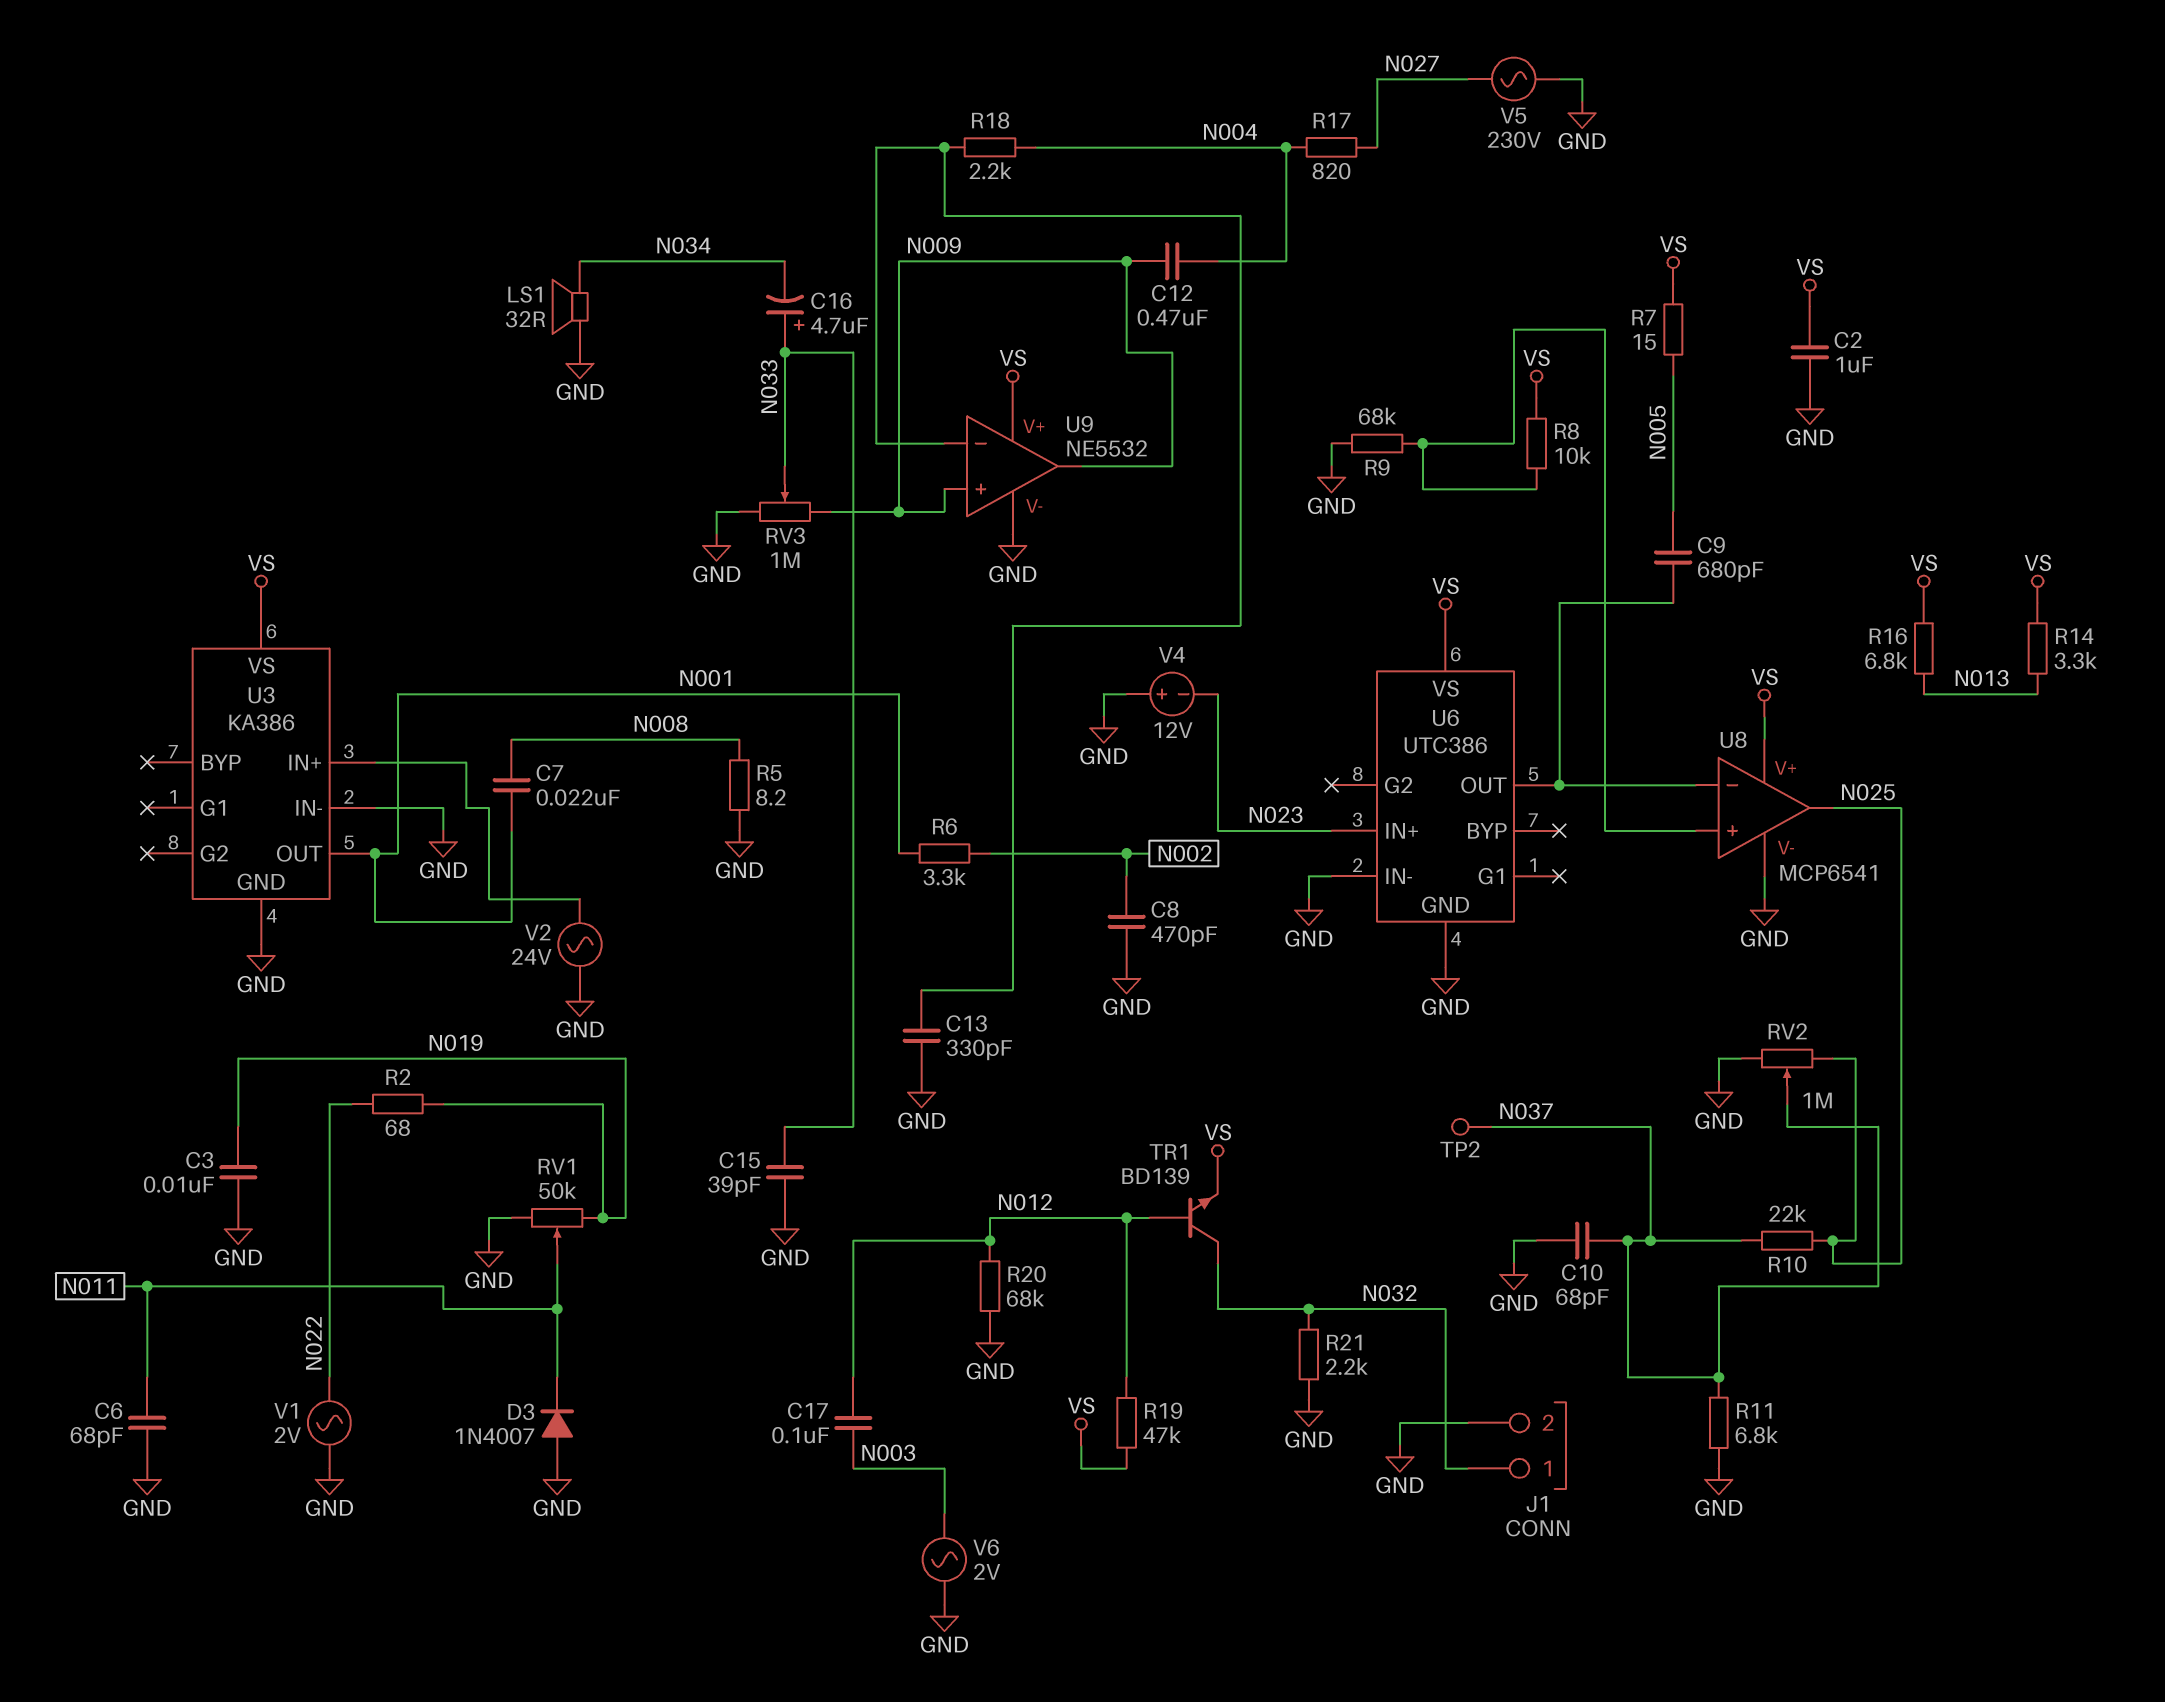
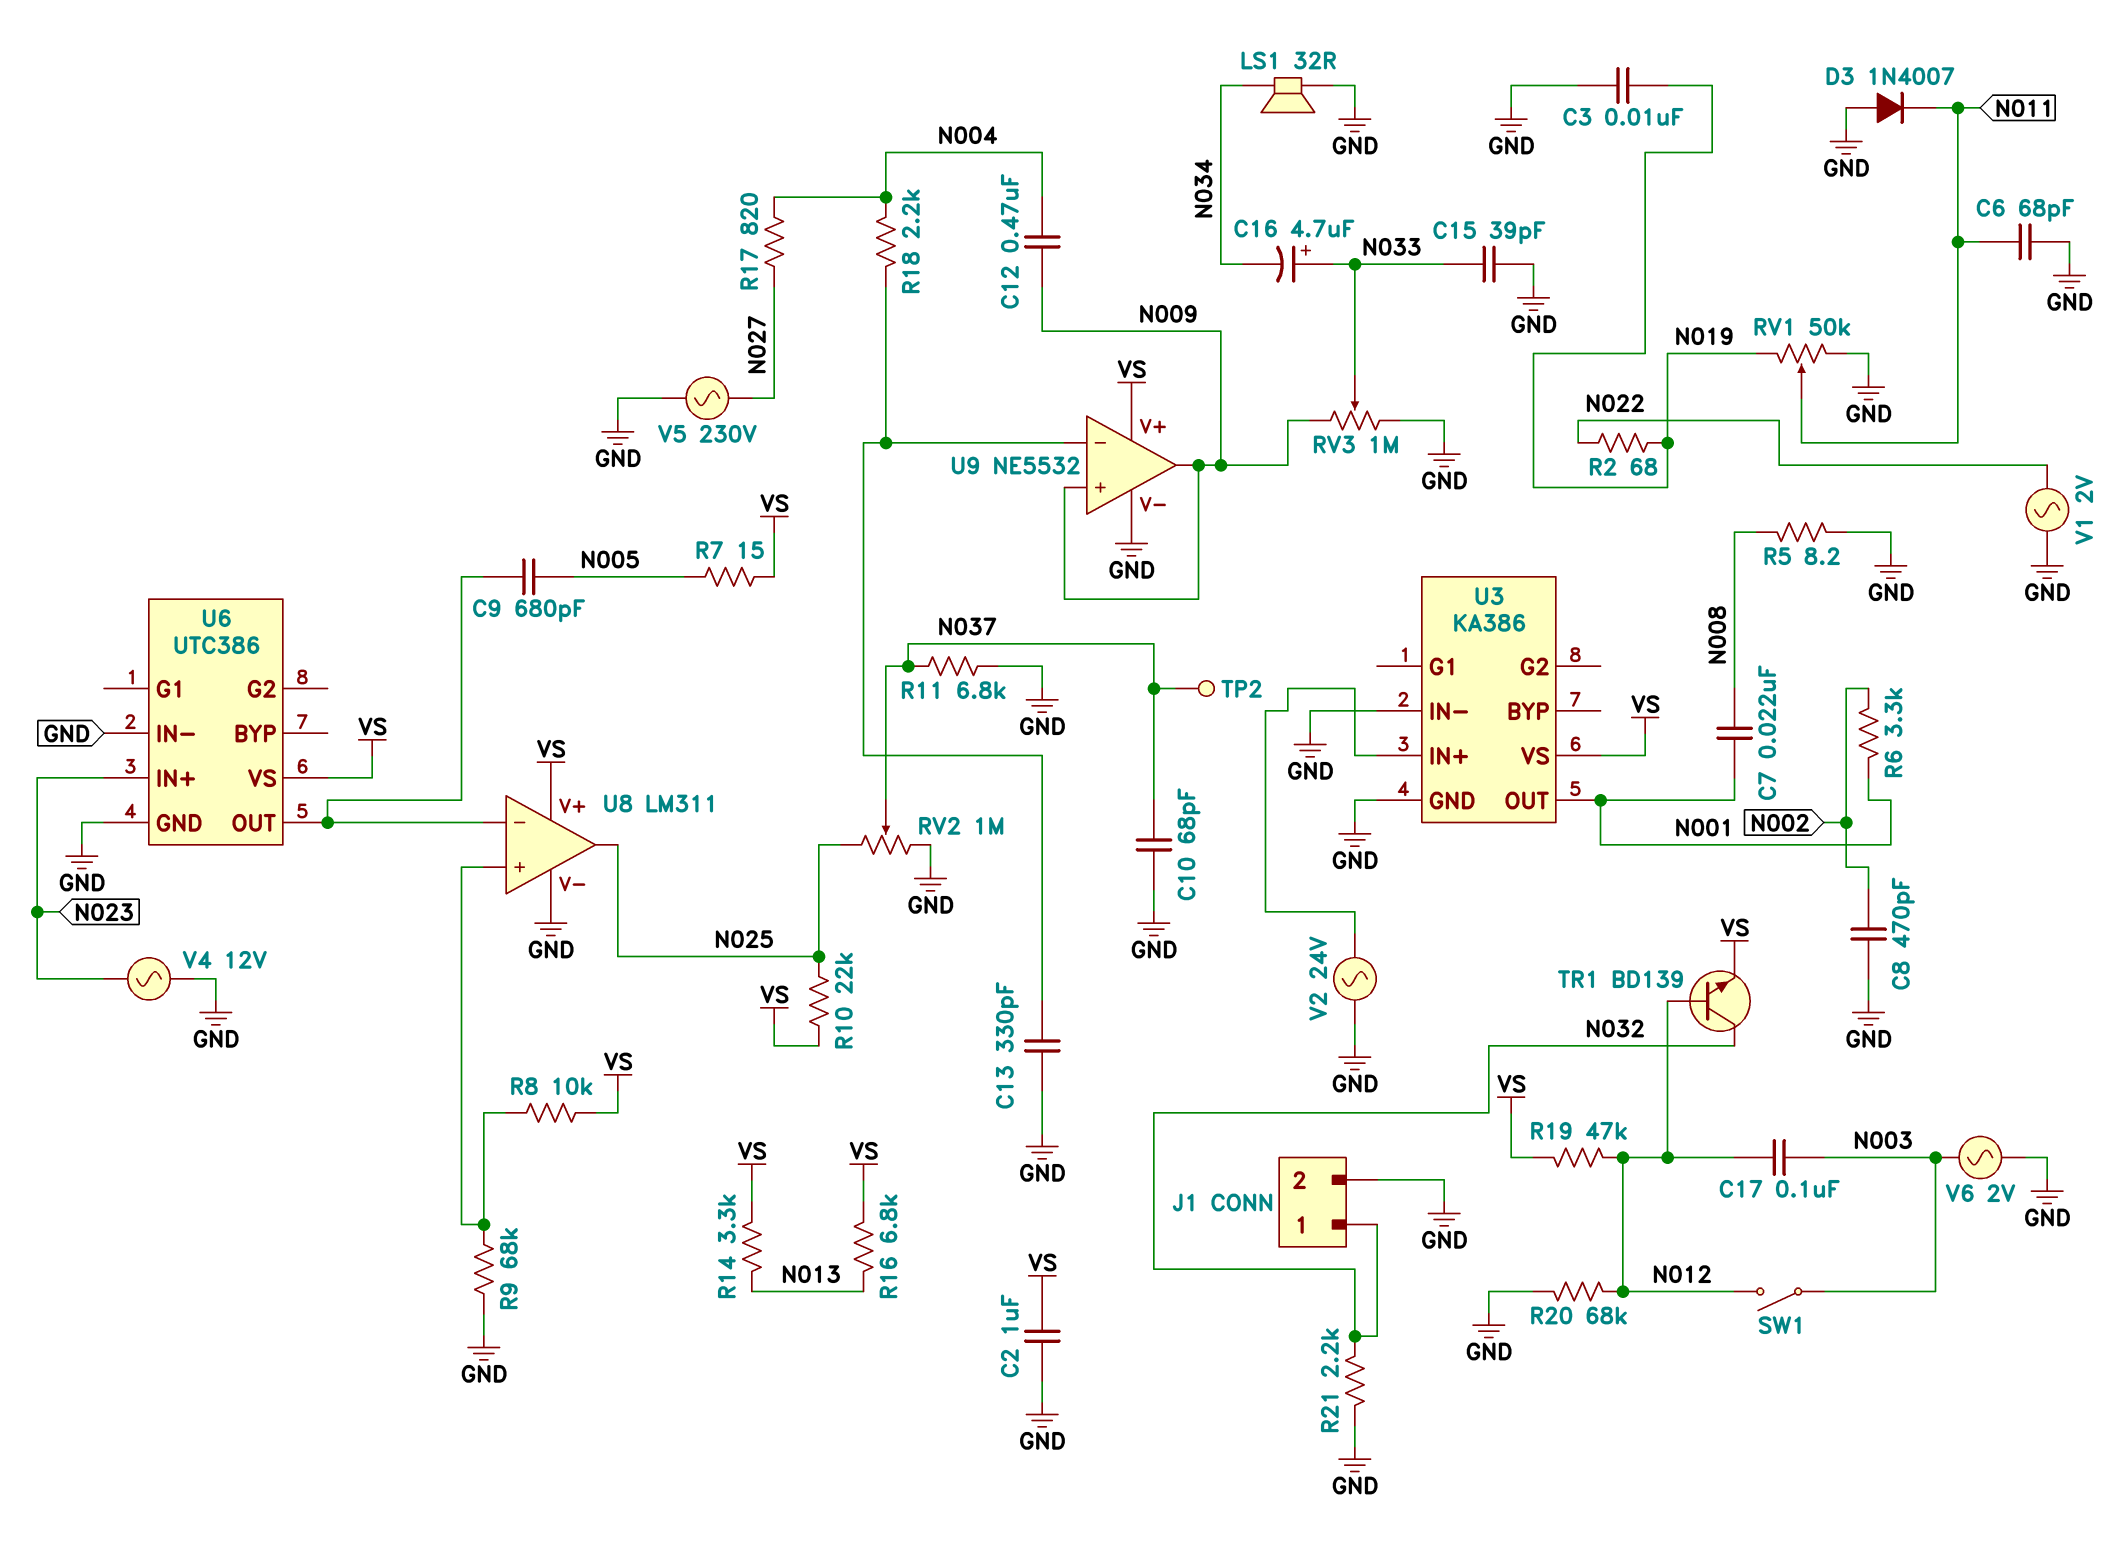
R10: 22k (N025, N037) -> 22k (N025, VS)
SW1: none -> switch (N003, N012)
U8: MCP6541 -> LM311
V4: 12V (plus GND, minus N023) -> AC 12V (GND, N023)

